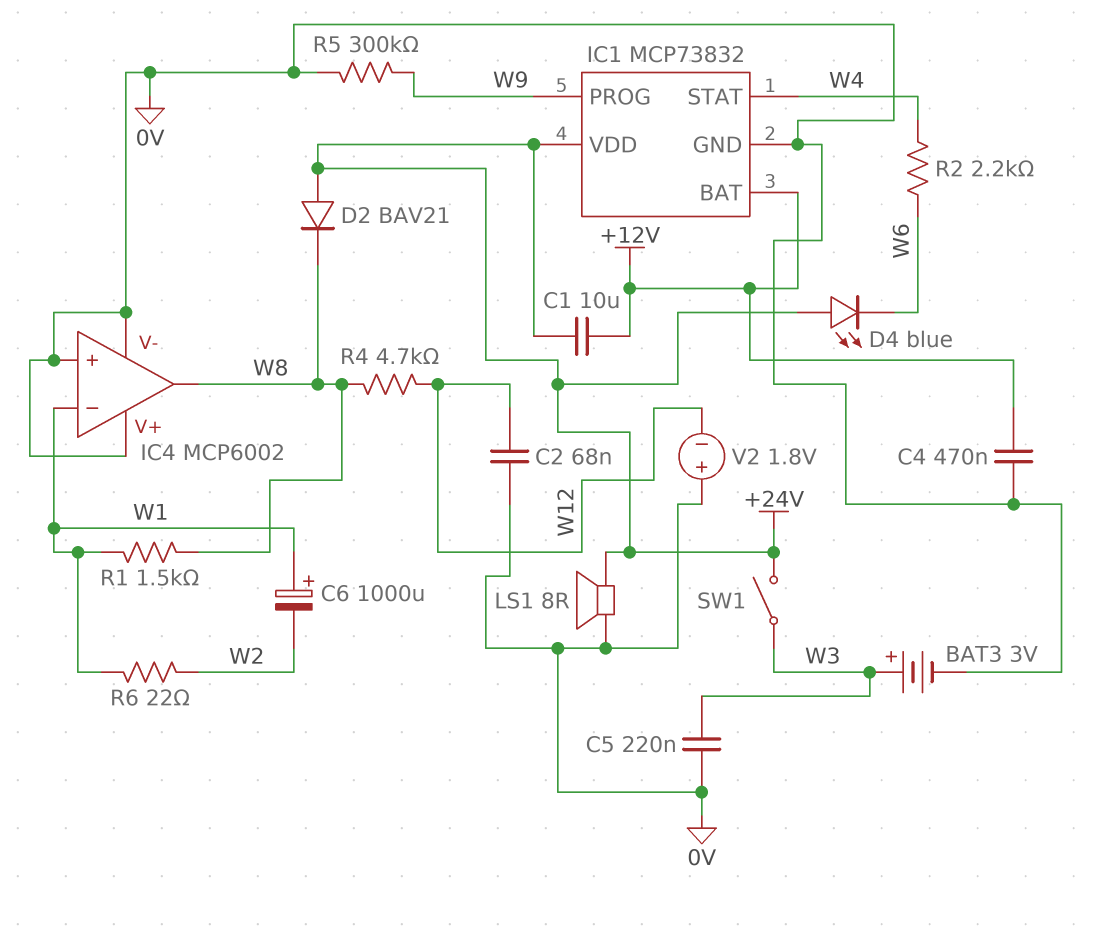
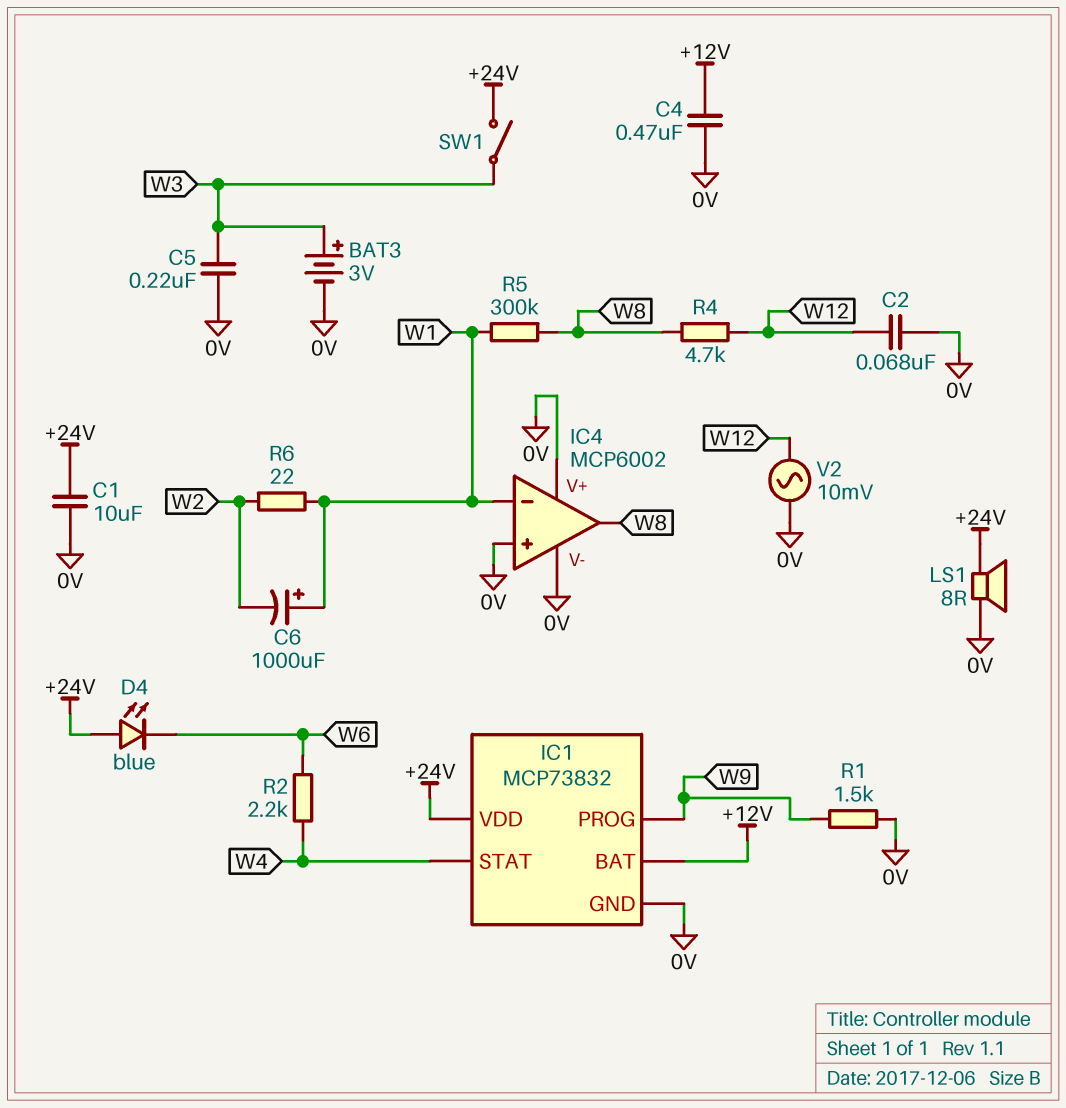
C1: 10uF (+12V, +24V) -> 10uF (+24V, 0V)
D2: diode BAV21 (A +24V, K W8) -> none
R1: 1.5k (W1, W8) -> 1.5k (0V, W9)
R5: 300k (0V, W9) -> 300k (W1, W8)
V2: 1.8V (plus 0V, minus W12) -> AC 10mV (0V, W12)

